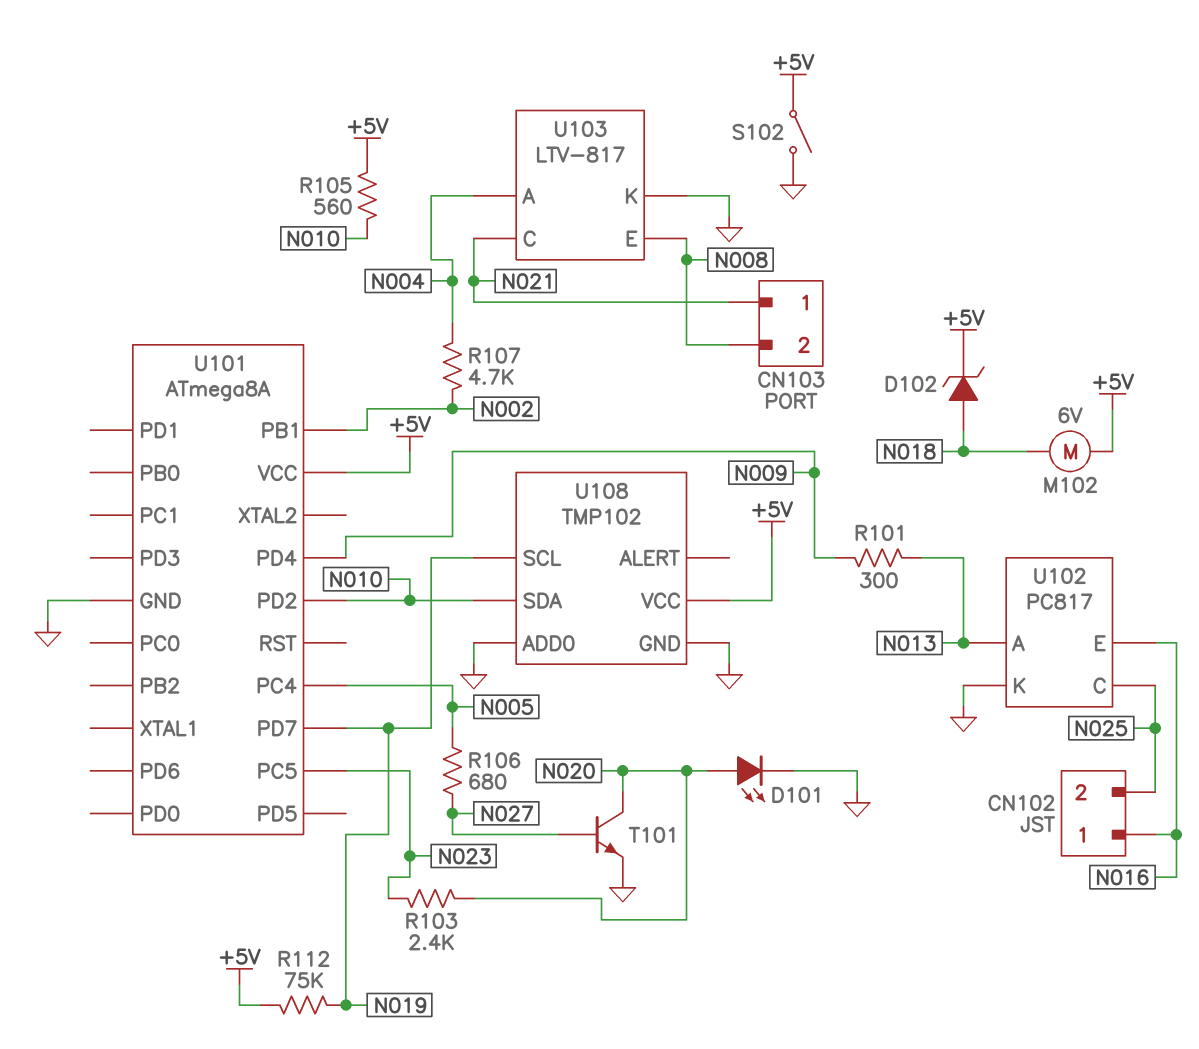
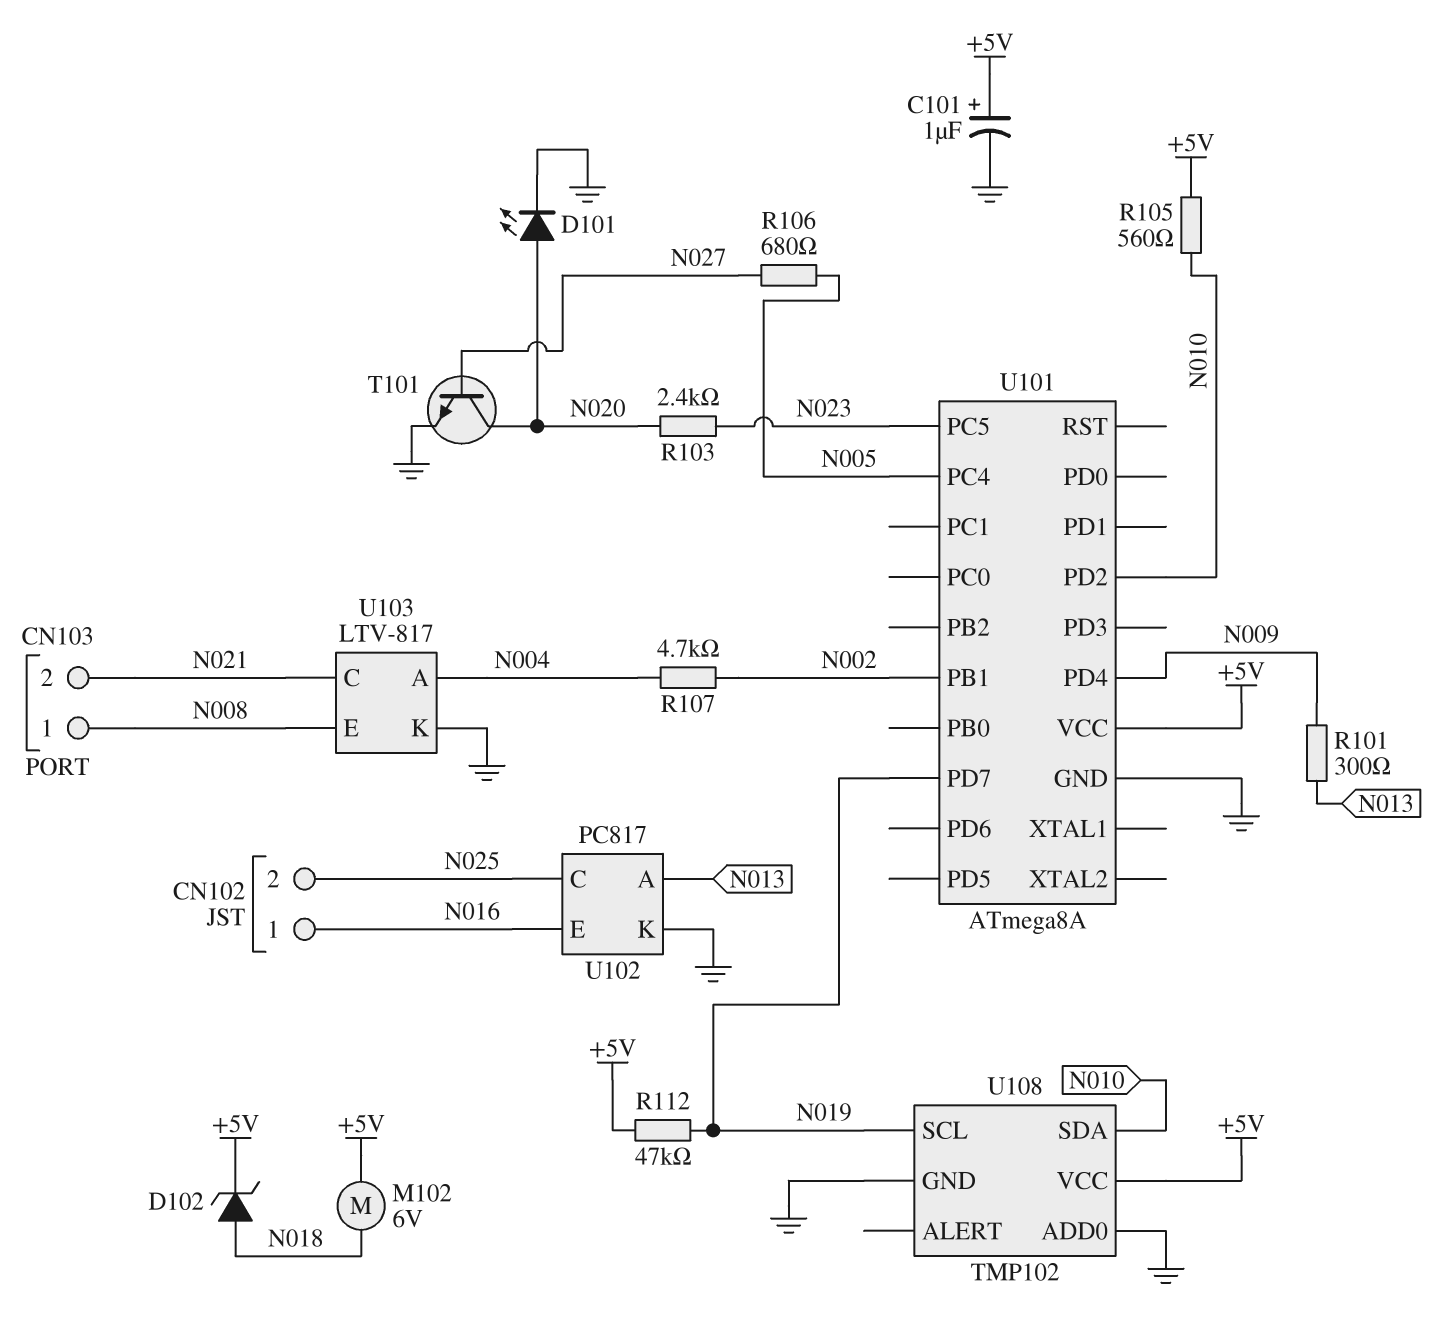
C101: none -> 1uF (plus +5V, minus GND)
CN103 pin 1: N021 -> N008
CN103 pin 2: N008 -> N021
R112: 75k (+5V, N019) -> 47k (+5V, N019)
S102: switch (+5V, GND) -> none

